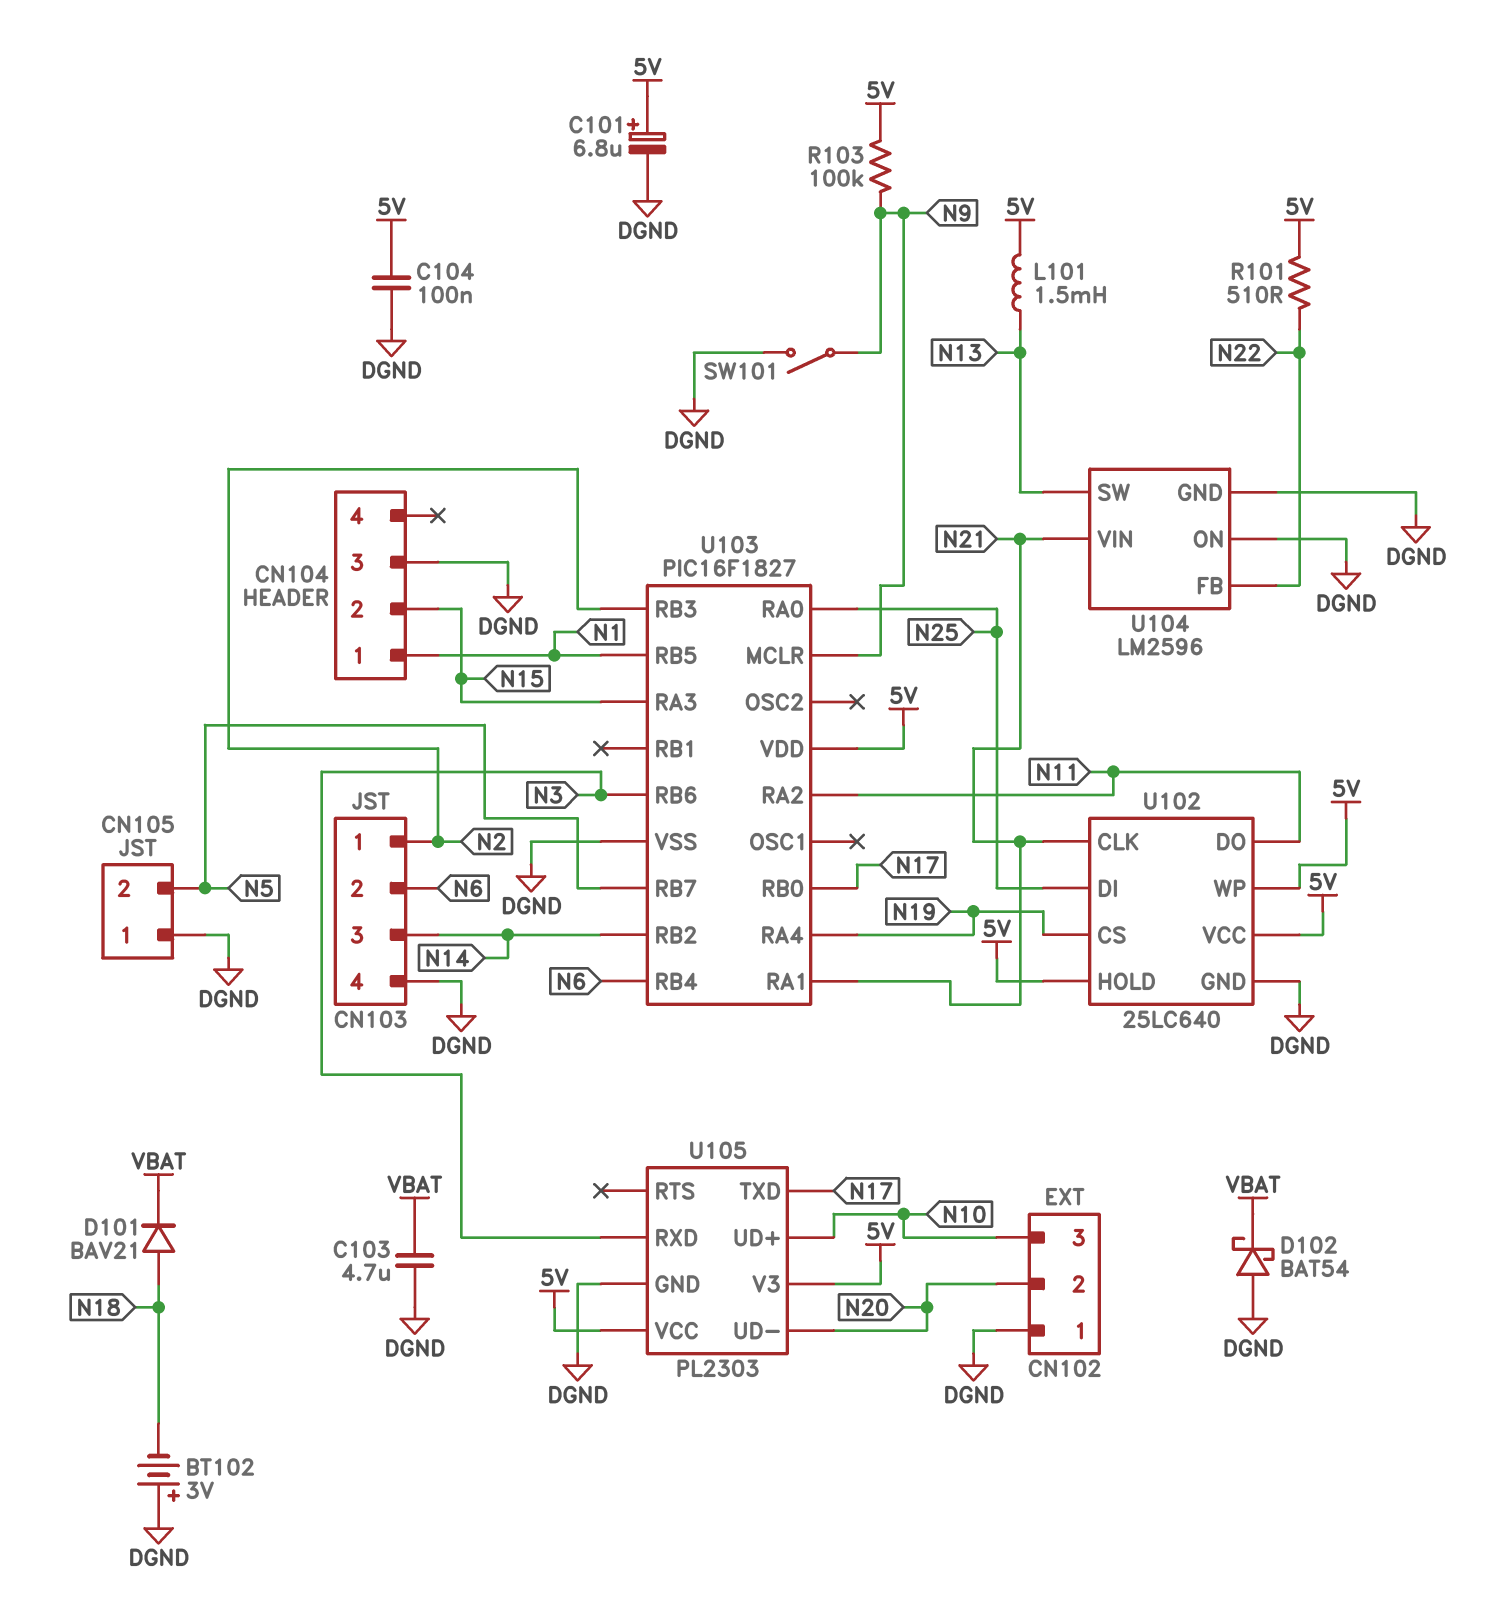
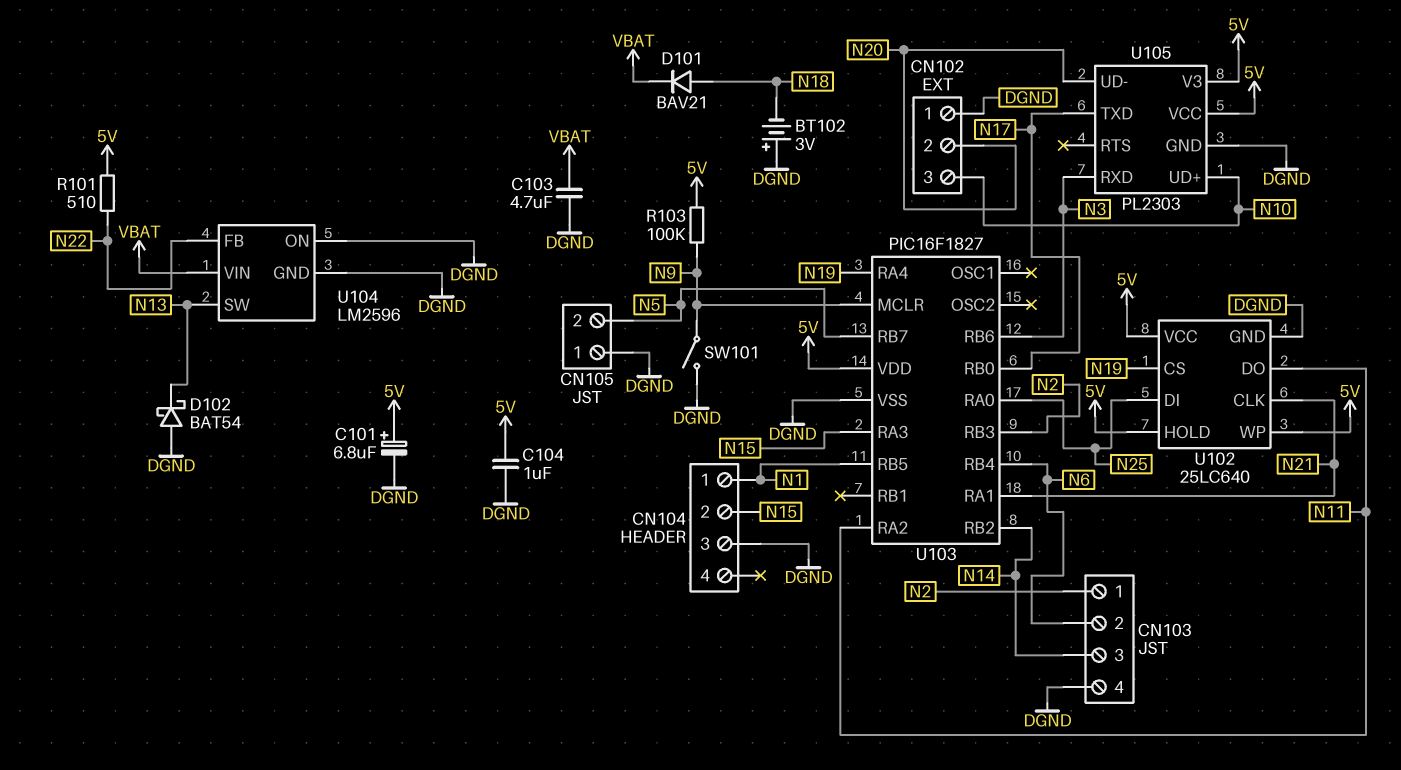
C104: 100nF (5V, DGND) -> 1uF (5V, DGND)
D102: schottky BAT54 (A DGND, K VBAT) -> schottky BAT54 (A DGND, K N13)
L101: 1.5mH (5V, N13) -> none
U104 pin VIN: N21 -> VBAT

